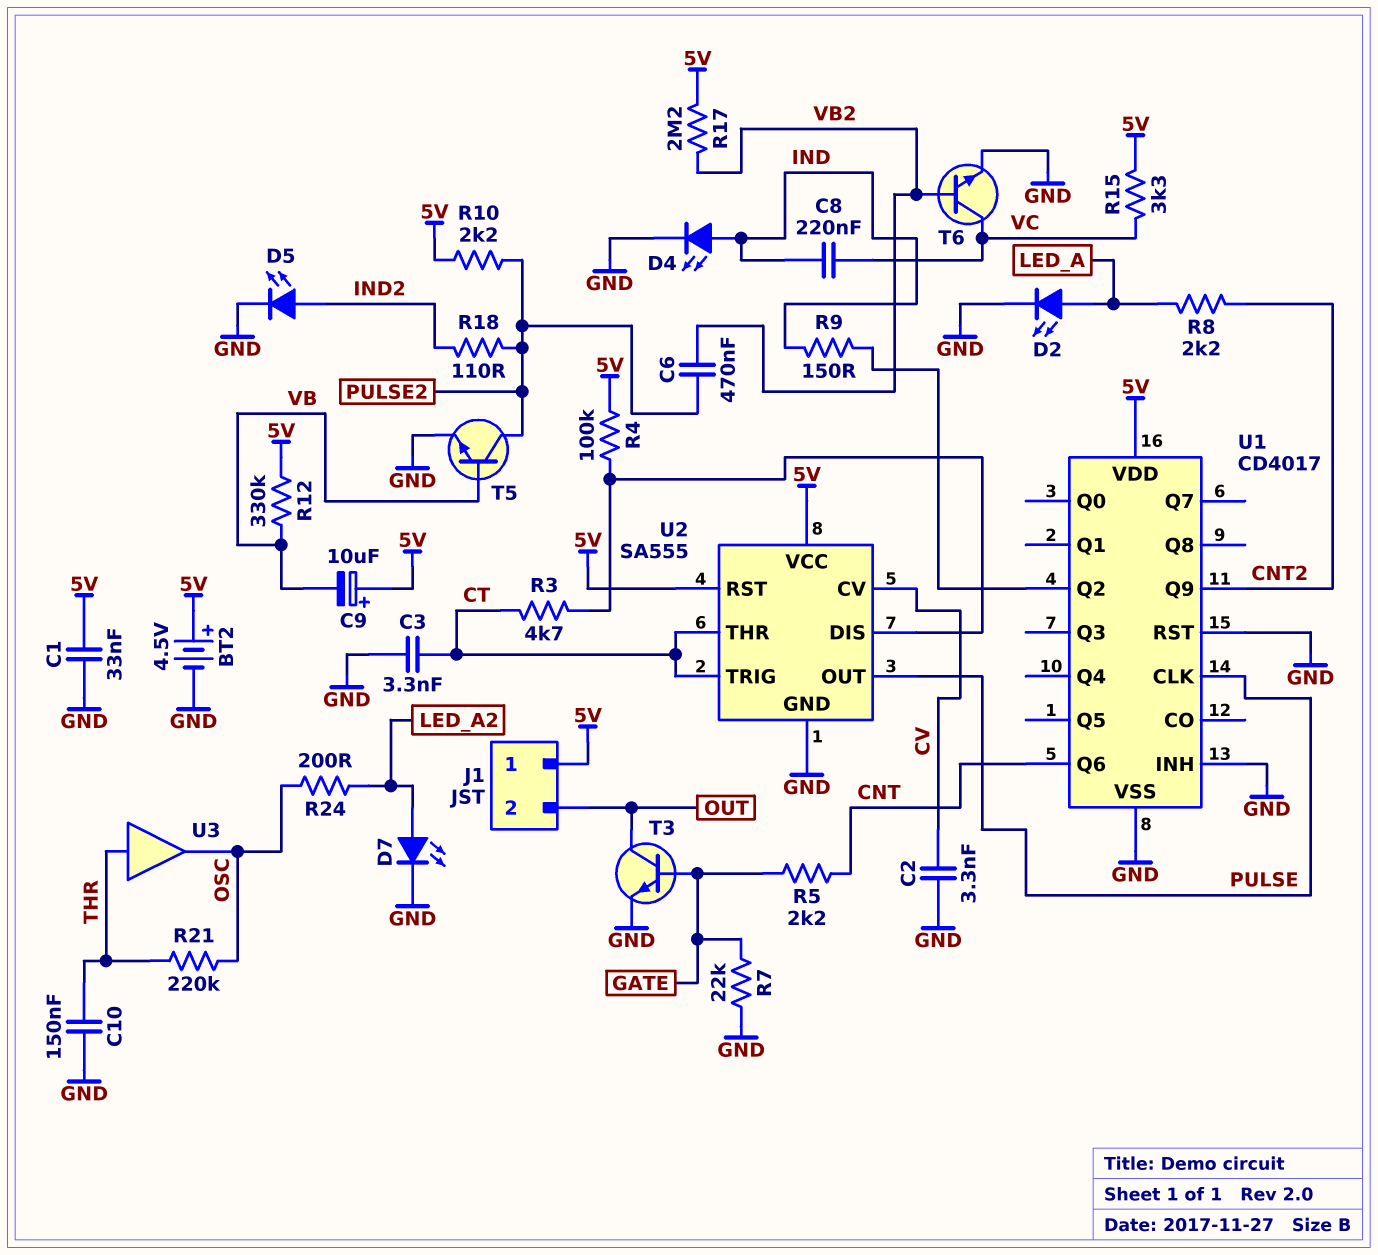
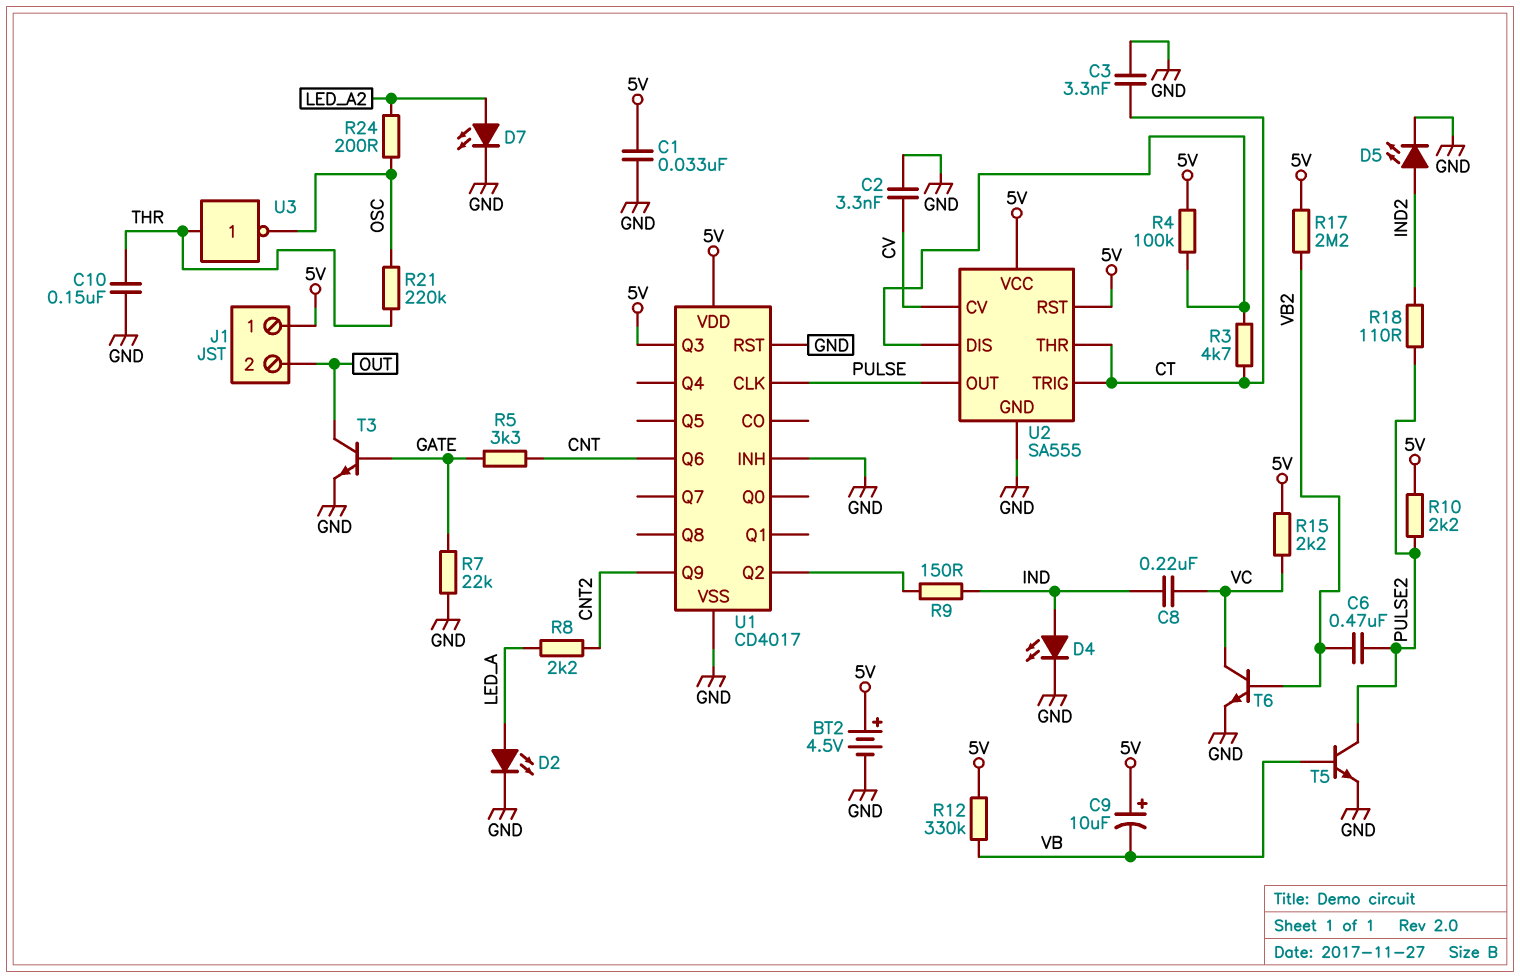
R5: 2.2k (CNT, GATE) -> 3.3k (CNT, GATE)
R15: 3.3k (5V, VC) -> 2.2k (5V, VC)
U1 pin Q3: none -> 5V
U3: buffer (in THR, out OSC) -> NOT (in THR, out OSC)

